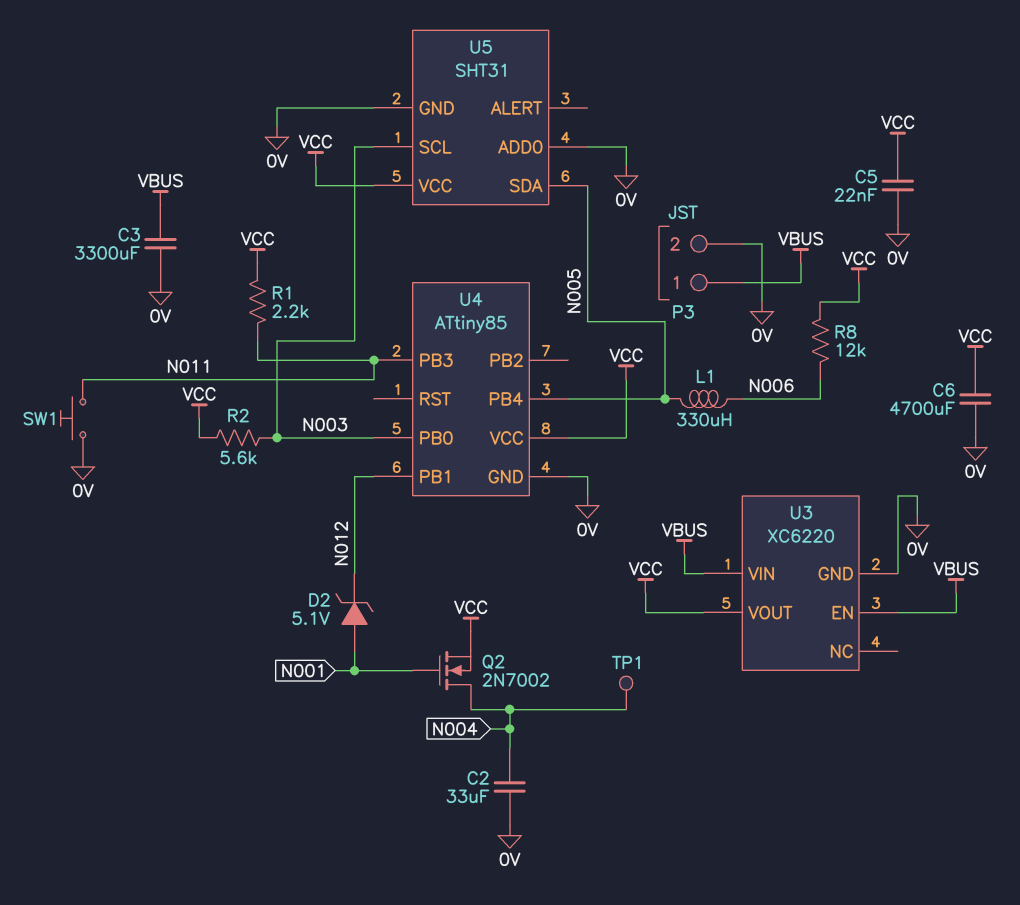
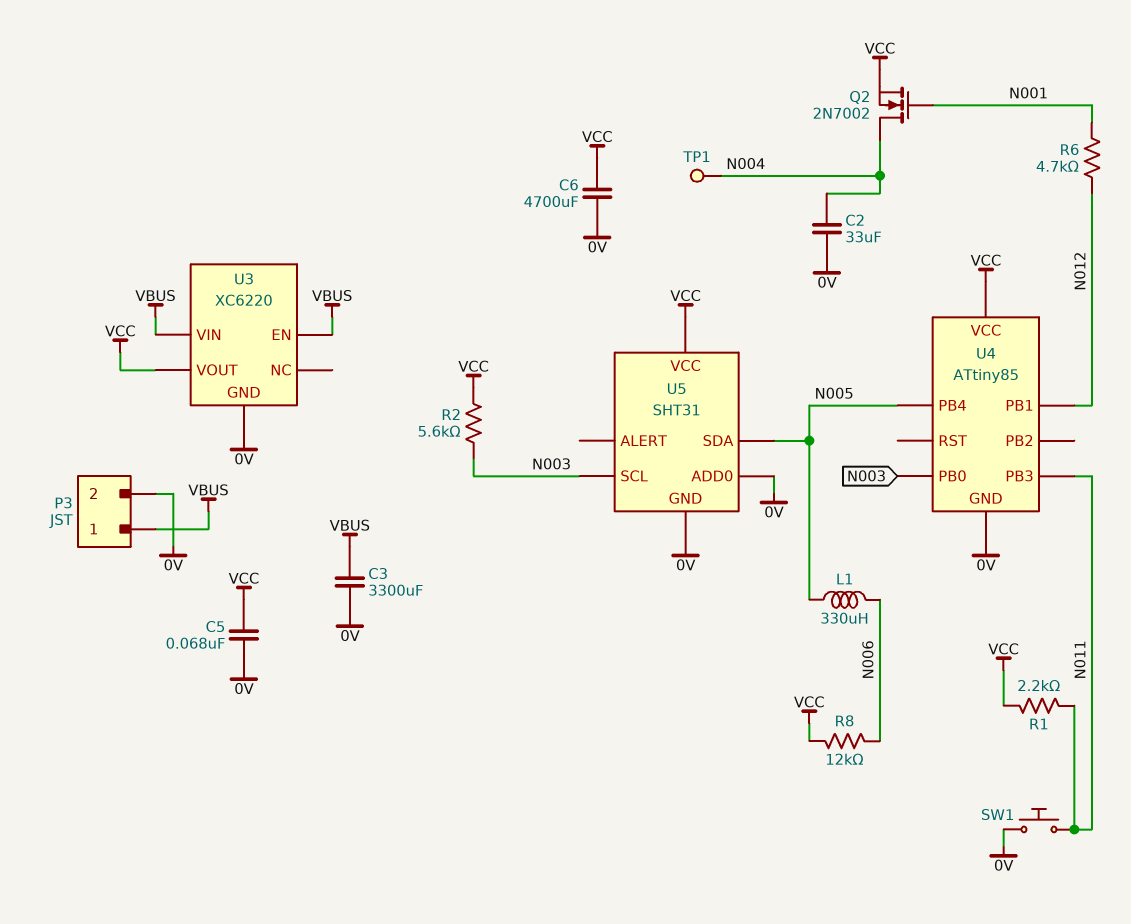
C5: 22nF (0V, VCC) -> 68nF (0V, VCC)
D2: zener 5.1V (A N001, K N012) -> none
R6: none -> 4.7k (N001, N012)

